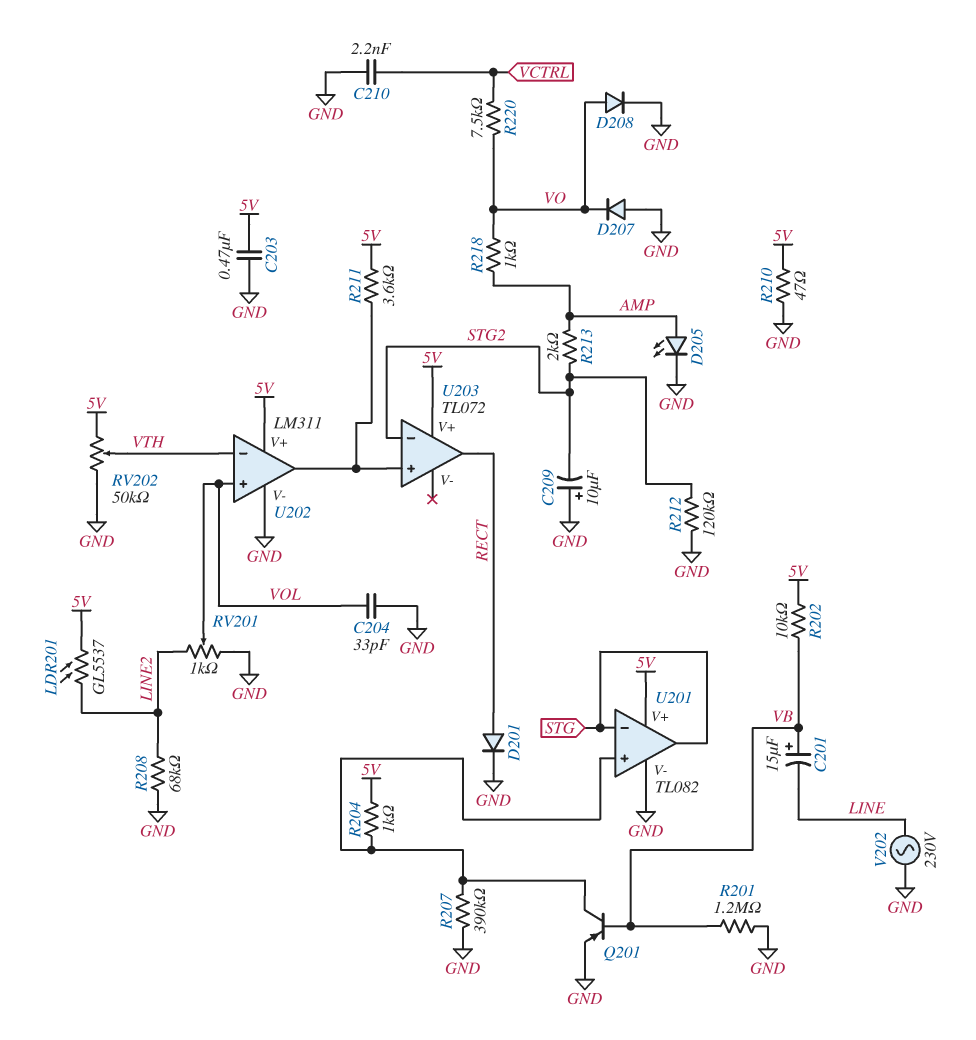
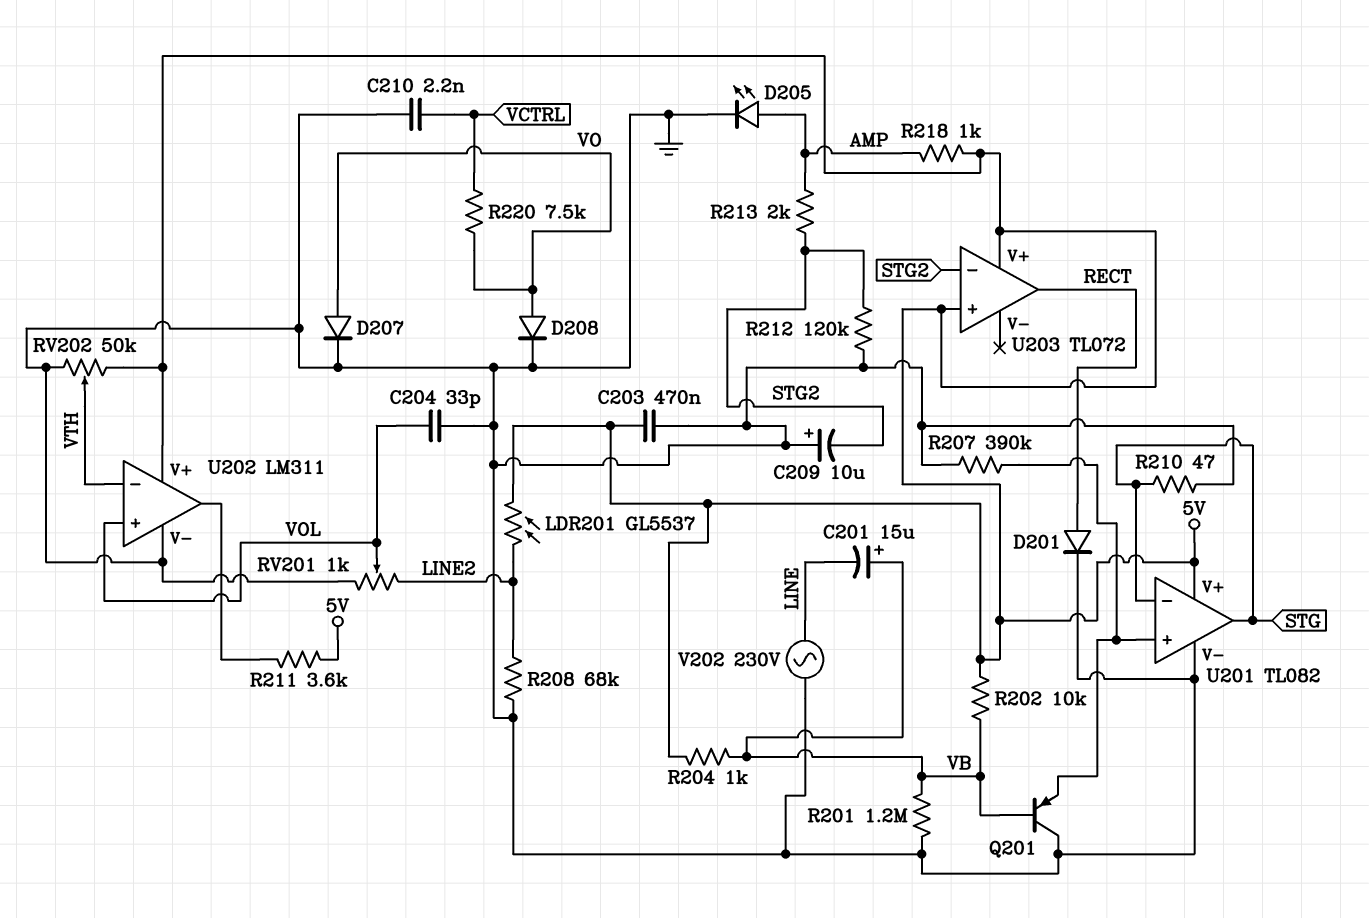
D207: diode (A GND, K VO) -> diode (A VO, K GND)
Q201: PNP (B VB, C U201/in+, E GND) -> PNP (B VB, C GND, E U201/in+)
R204: 1k (5V, U201/in+) -> 1k (5V, VB)
R210: 47 (5V, GND) -> 47 (GND, STG)
R218: 1k (AMP, VO) -> 1k (5V, AMP)
U203 pin in+: U202/out -> 5V

